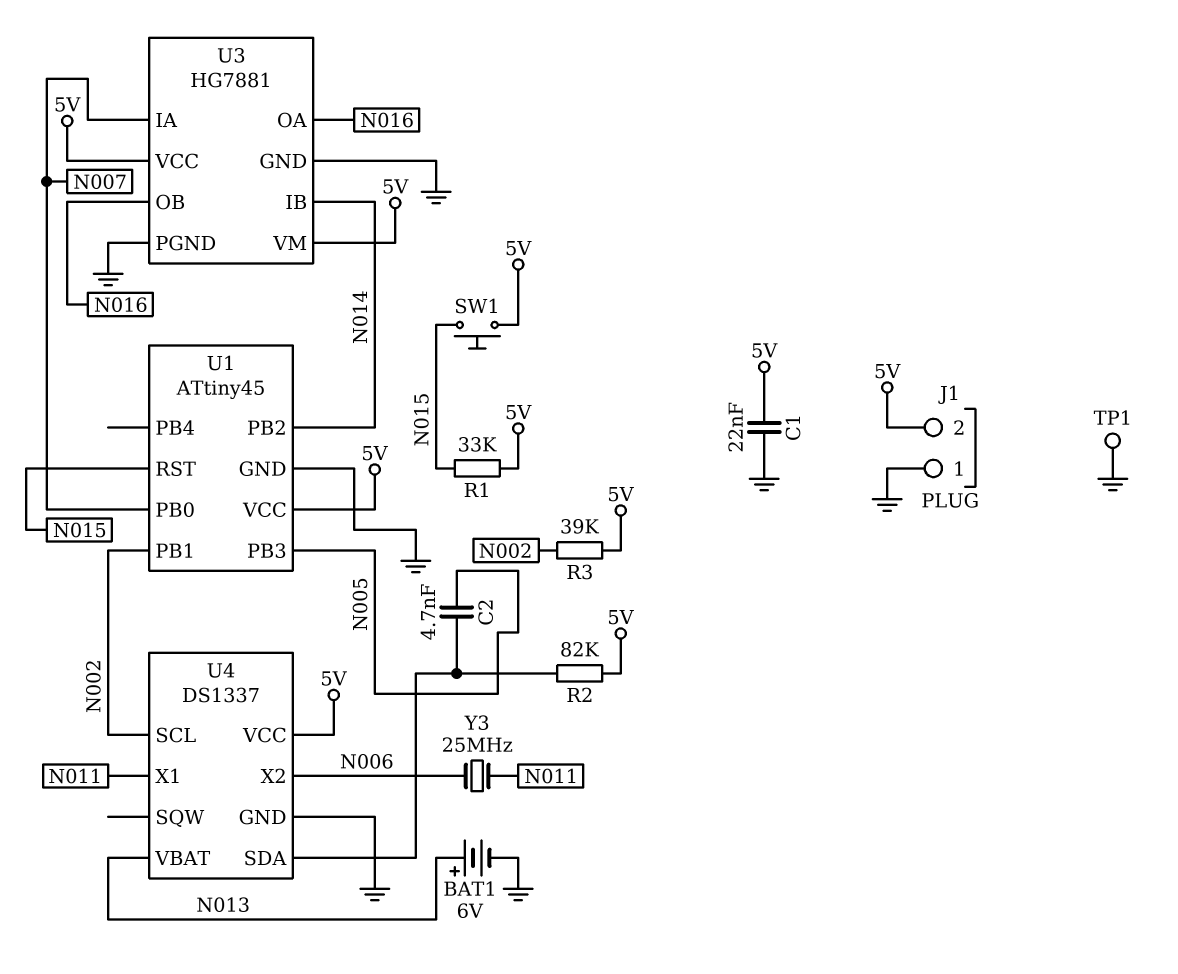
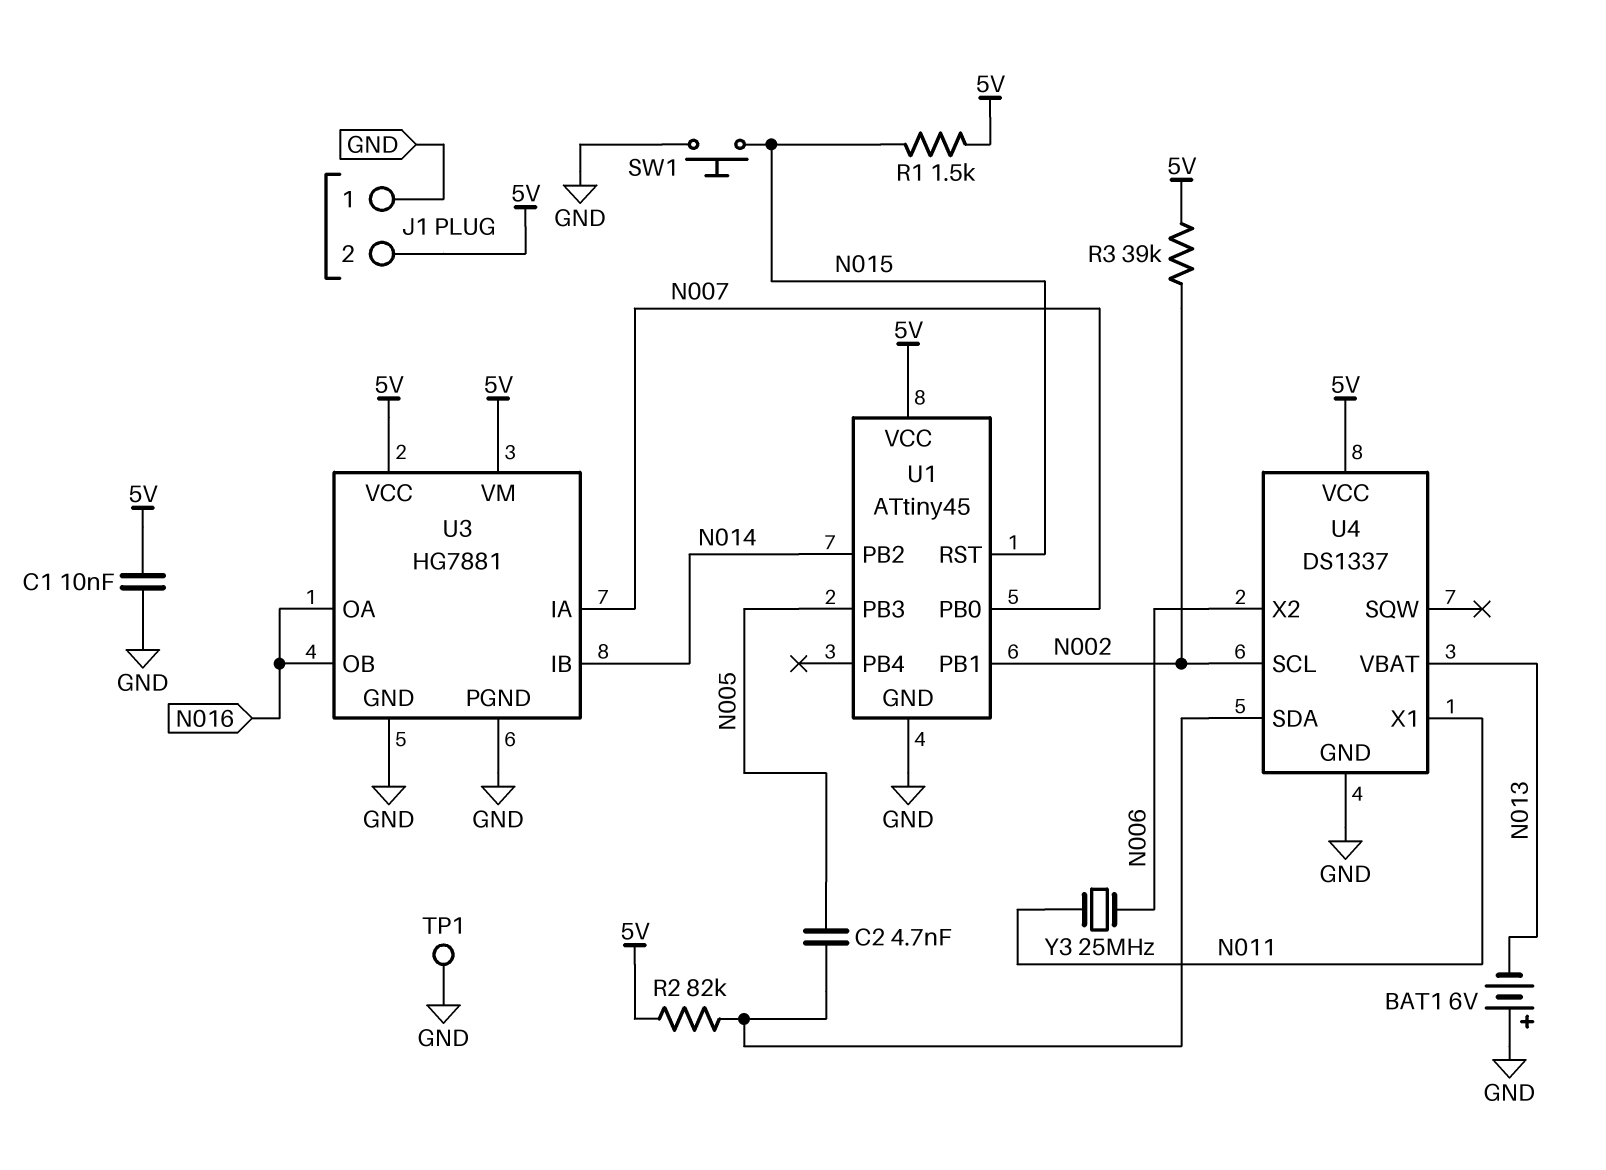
BAT1: 6V (plus N013, minus GND) -> 6V (plus GND, minus N013)
C1: 22nF (5V, GND) -> 10nF (5V, GND)
R1: 33k (5V, N015) -> 1.5k (5V, N015)
SW1: button (5V, N015) -> button (GND, N015)

